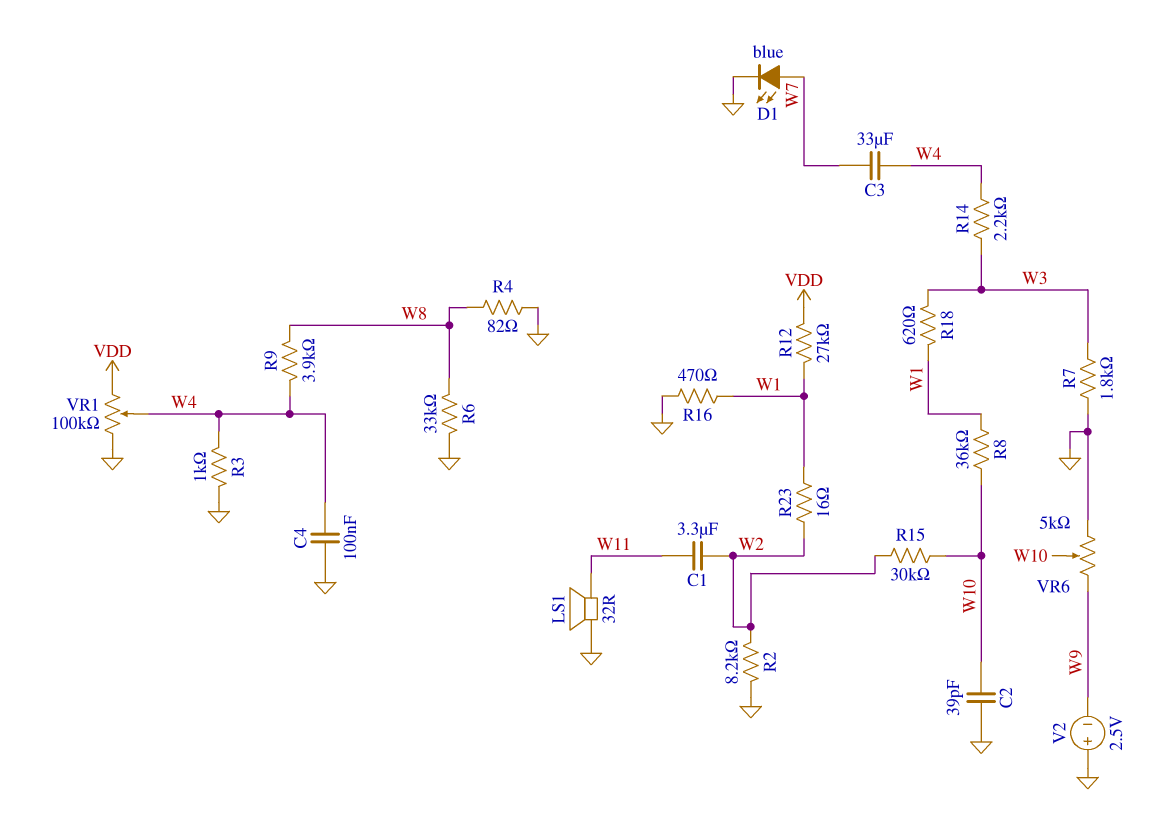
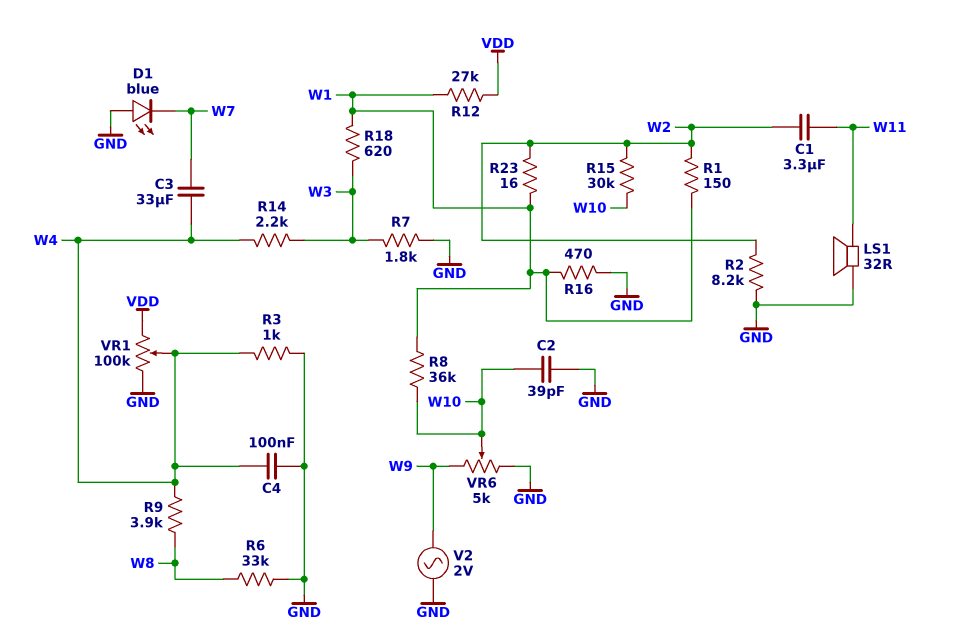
D1: LED blue (A W7, K GND) -> LED blue (A GND, K W7)
R1: none -> 150 (W1, W2)
R4: 82 (GND, W8) -> none
V2: 2.5V (plus GND, minus W9) -> AC 2V (GND, W9)

